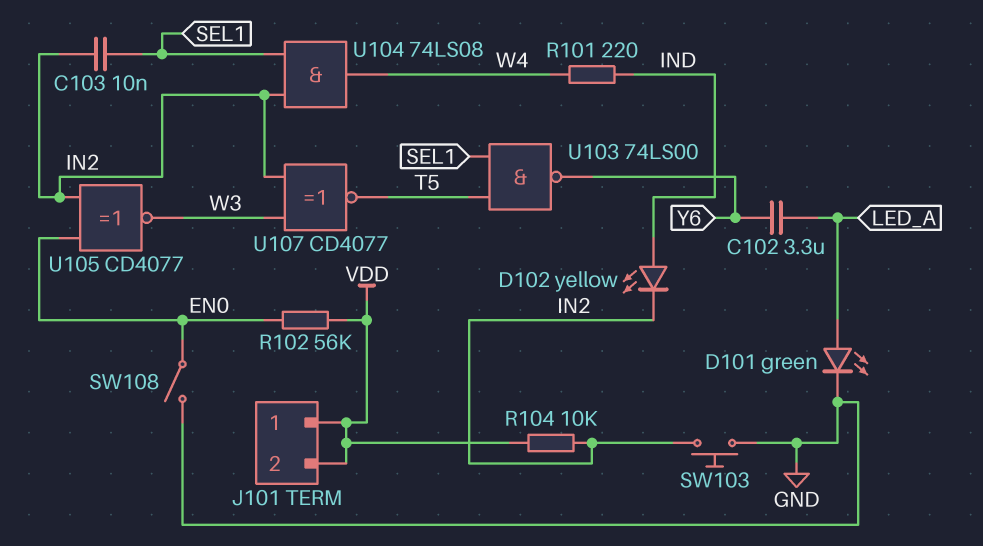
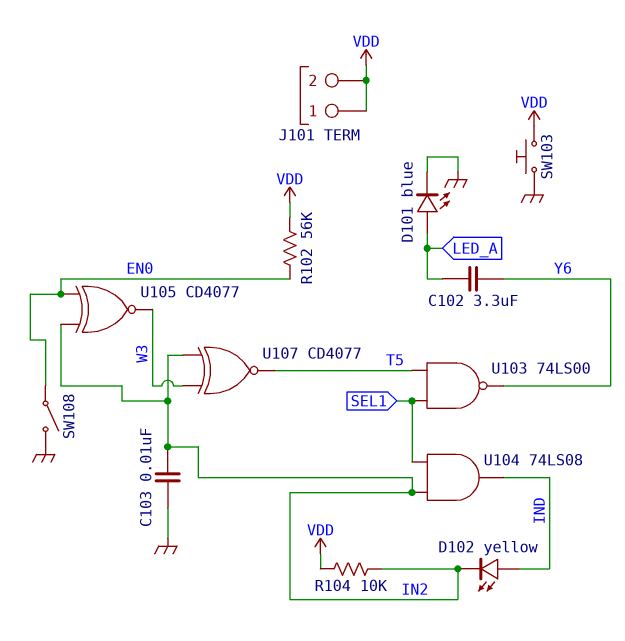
C103: 10nF (IN2, SEL1) -> 10nF (GND, IN2)
D101: LED green (A LED_A, K GND) -> LED blue (A LED_A, K GND)
R101: 220 (IND, W4) -> none
SW103: button (GND, IN2) -> button (GND, VDD)
U104: AND 74LS08 (in IN2, in SEL1, out W4) -> AND 74LS08 (in IN2, in SEL1, out IND)

